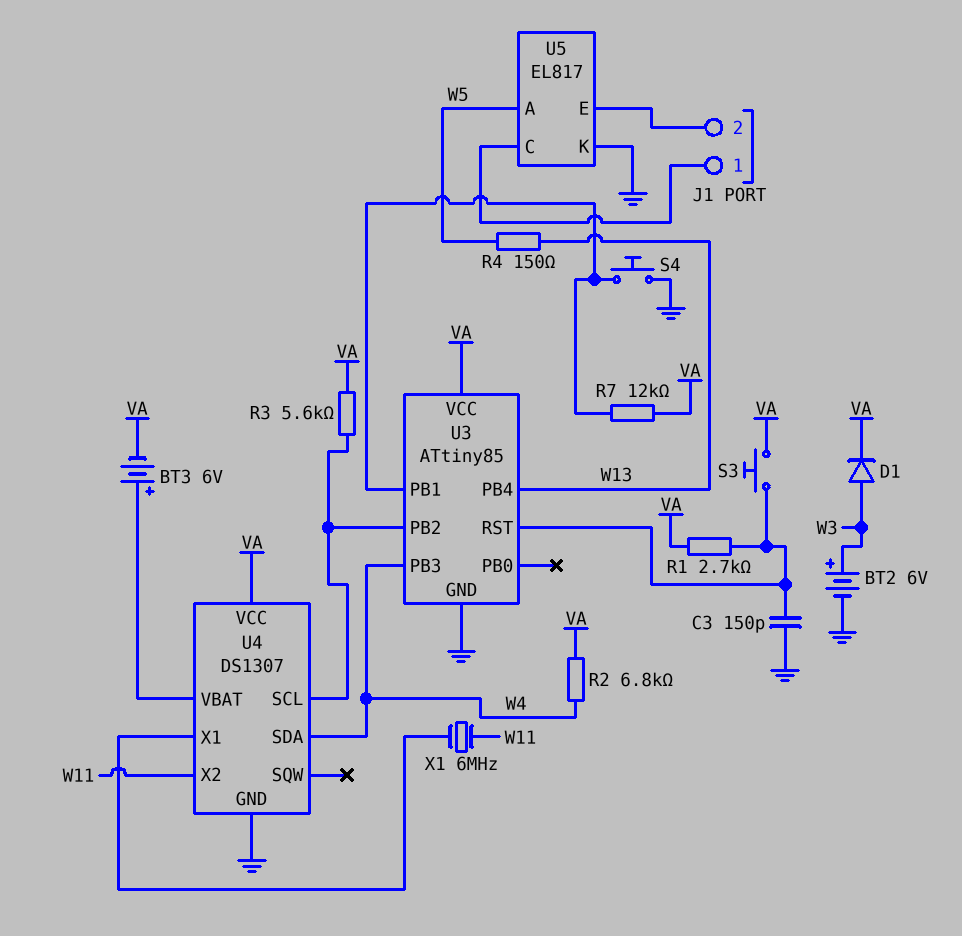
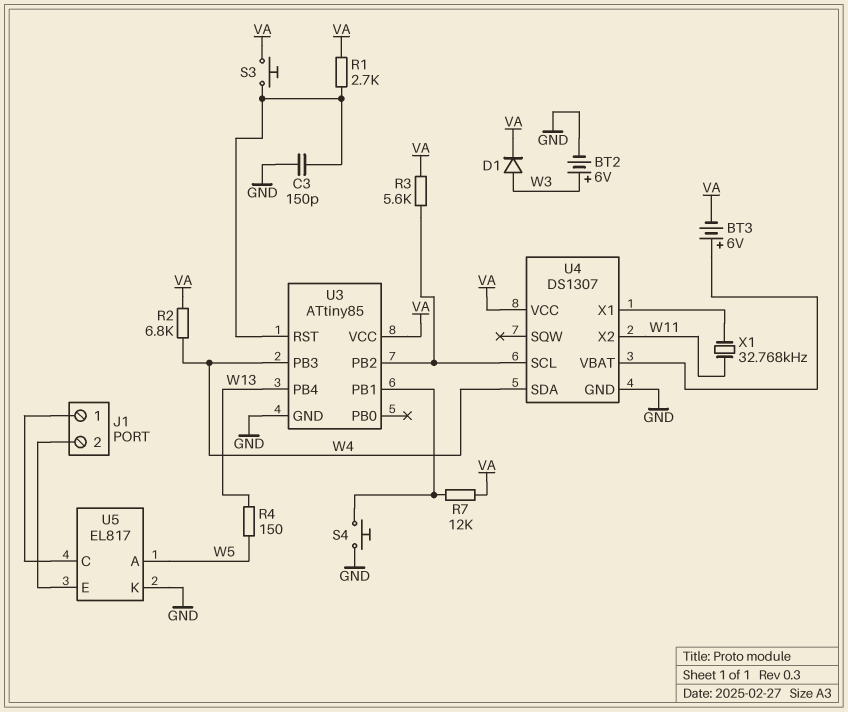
X1: 6MHz (U4/X1, W11) -> 32.768kHz (U4/X1, W11)

